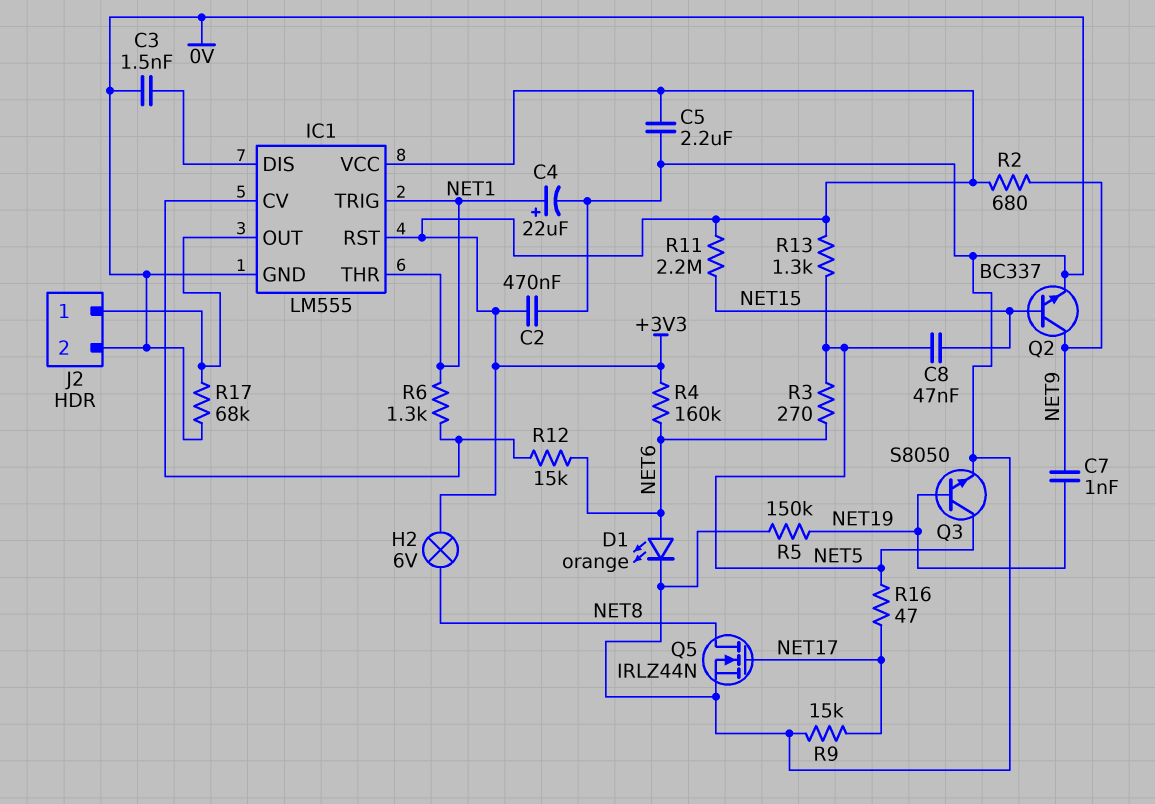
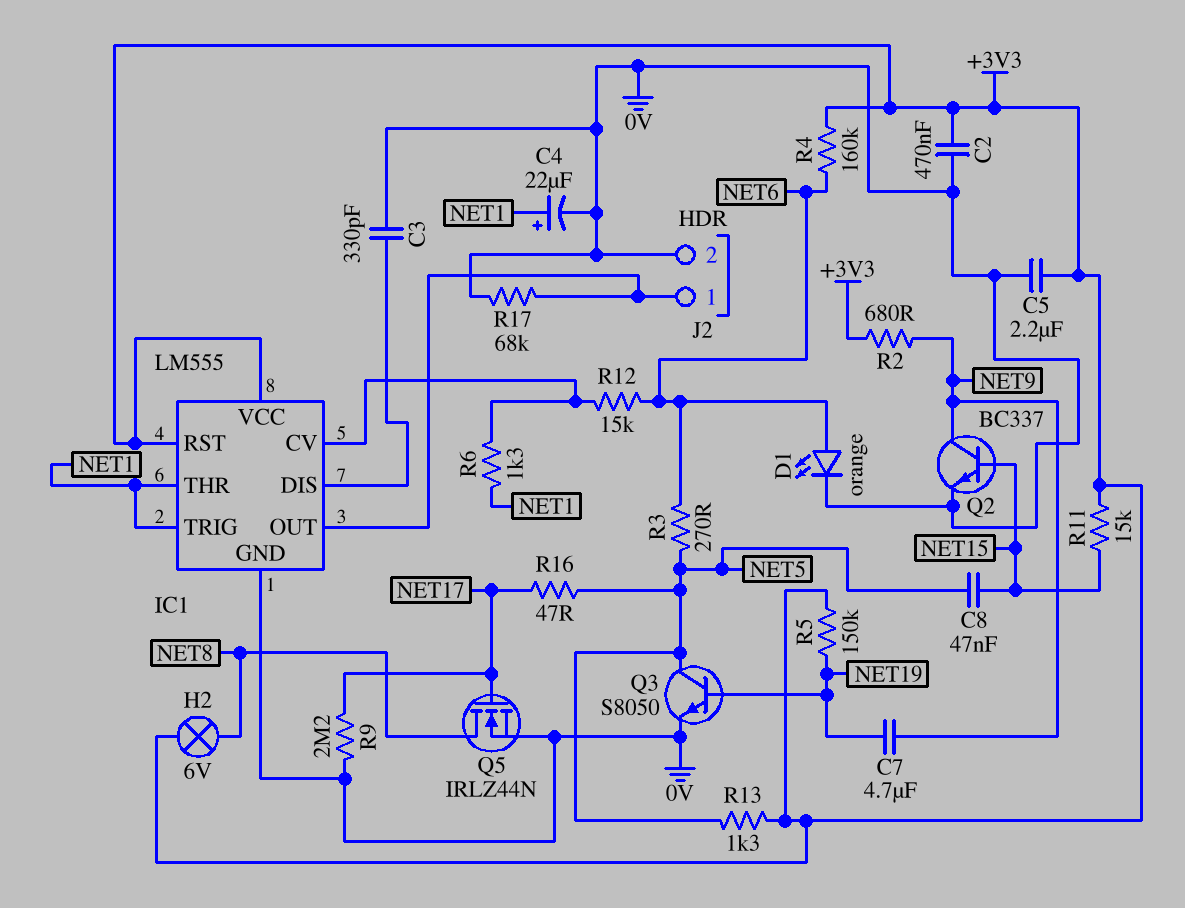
C3: 1.5nF (0V, IC1/DIS) -> 330pF (0V, IC1/DIS)
C7: 1nF (NET9, NET19) -> 4.7uF (NET9, NET19)
R5: 150k (0V, NET19) -> 150k (+3V3, NET19)
R9: 15k (0V, NET17) -> 2.2M (0V, NET17)
R11: 2.2M (+3V3, NET15) -> 15k (+3V3, NET15)

